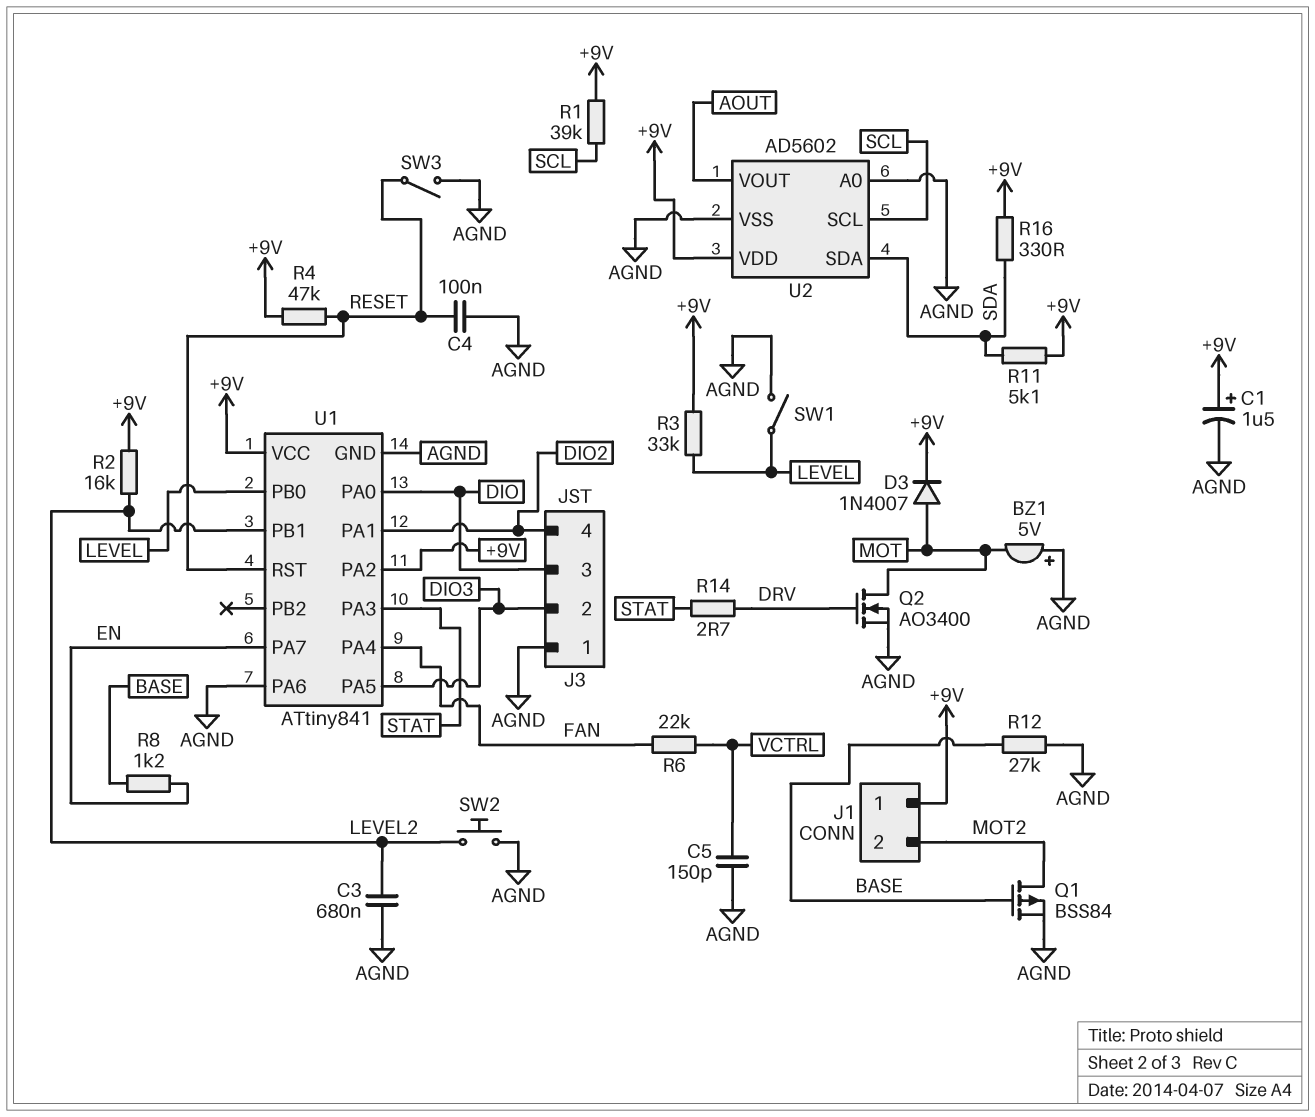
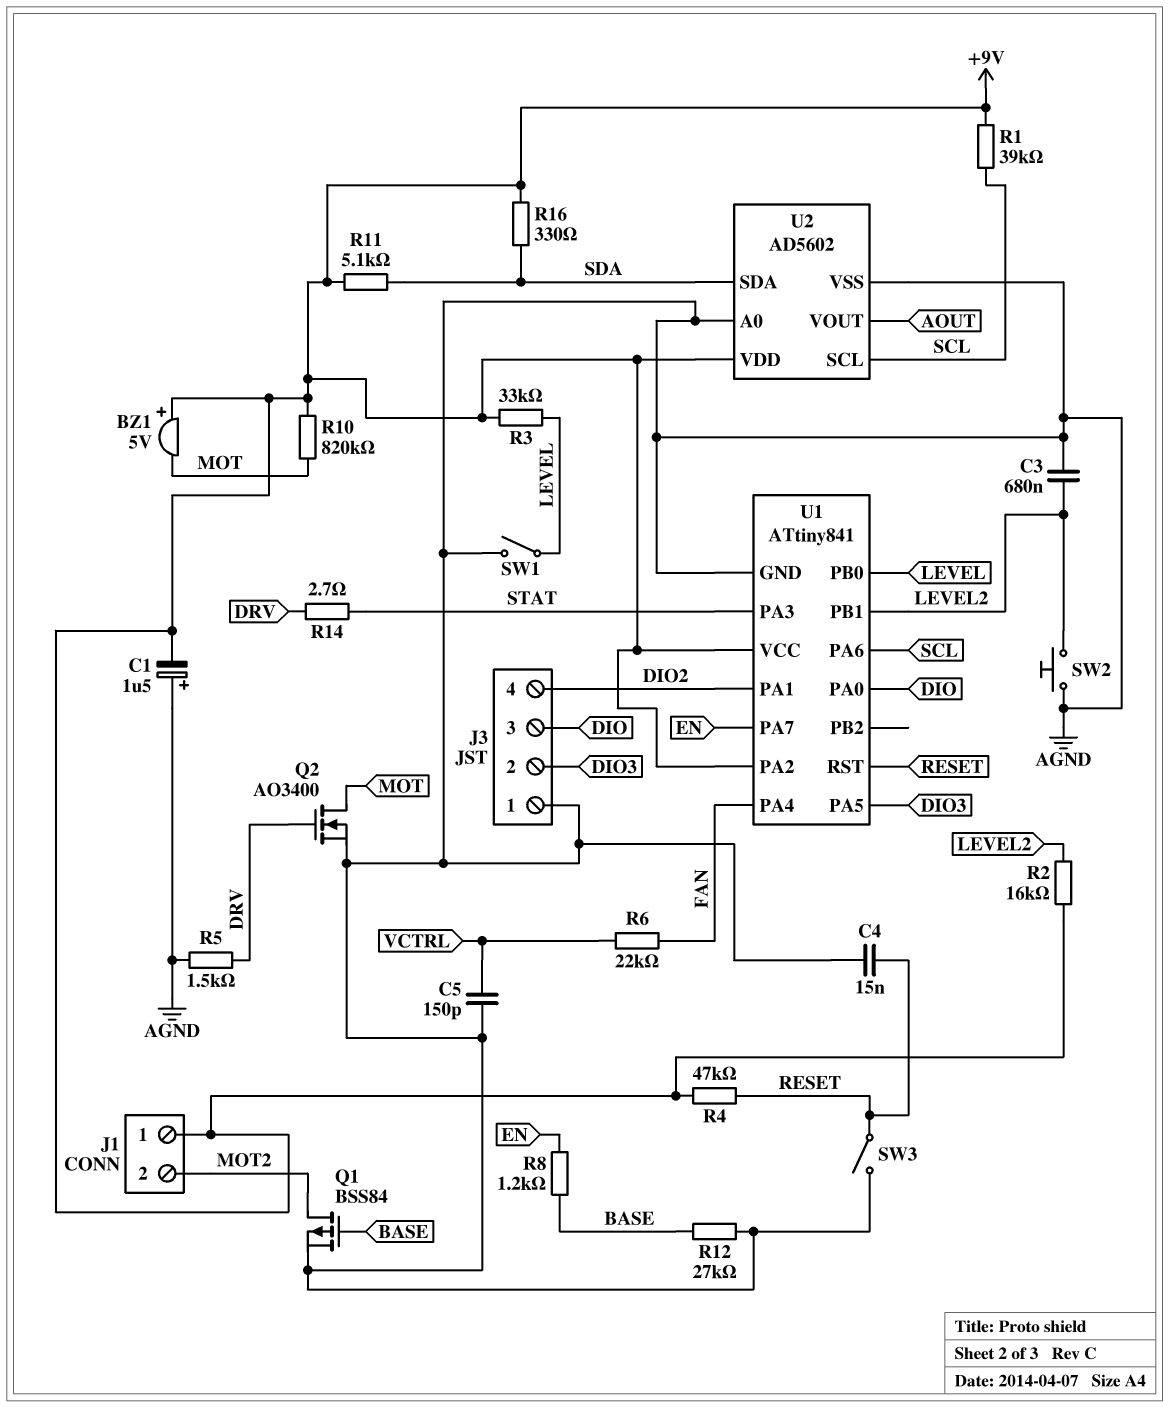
BZ1: buzzer 5V (plus AGND, minus MOT) -> buzzer 5V (plus +9V, minus MOT)
C1: 1.5uF (plus +9V, minus AGND) -> 1.5uF (plus AGND, minus +9V)
C4: 100nF (AGND, RESET) -> 15nF (AGND, RESET)
D3: diode 1N4007 (A MOT, K +9V) -> none
R5: none -> 1.5k (AGND, DRV)
R10: none -> 820k (+9V, MOT)
U1 pin PA6: AGND -> SCL

